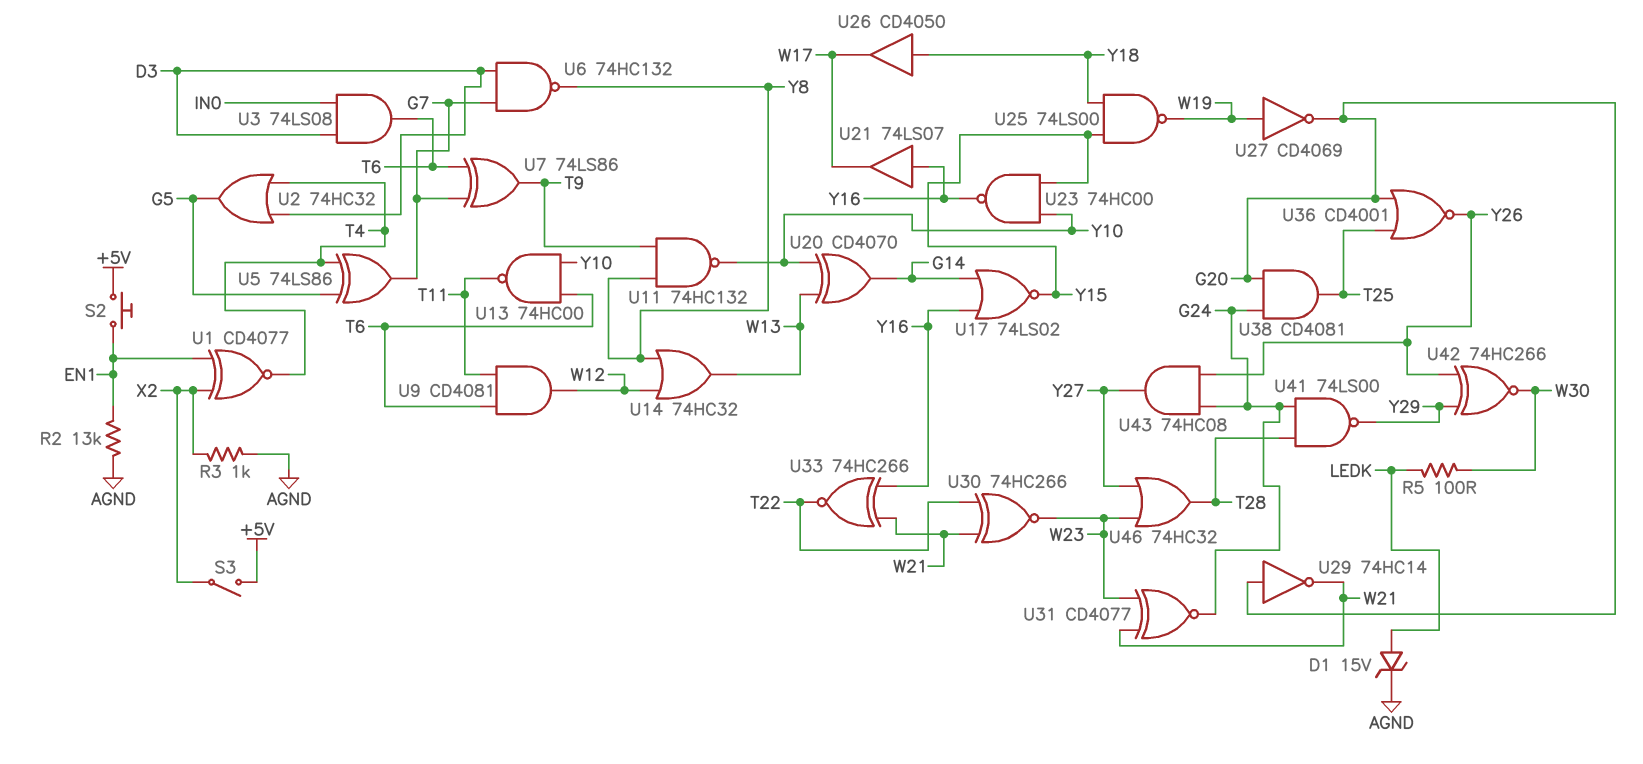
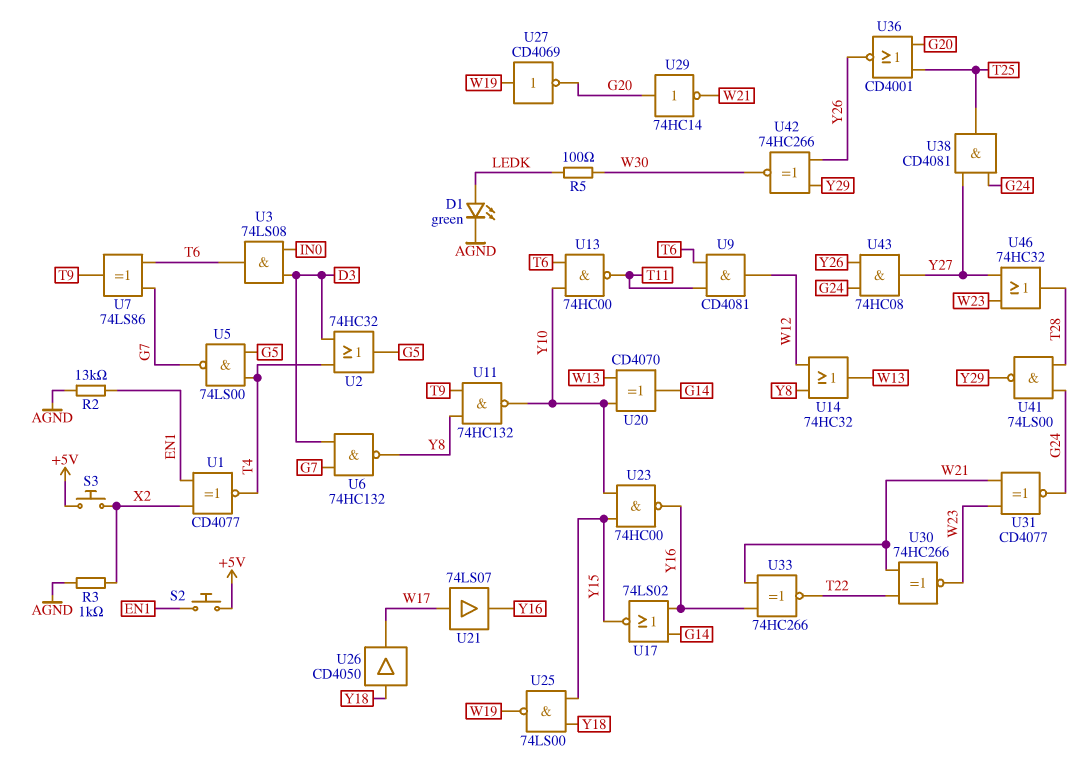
D1: zener 15V (A LEDK, K AGND) -> LED green (A LEDK, K AGND)
S3: switch (+5V, X2) -> button (+5V, X2)
U5: XOR 74LS86 (in G5, in T4, out G7) -> NAND 74LS00 (in G5, in T4, out G7)
U21: buffer 74LS07 (in Y16, out W17) -> buffer 74LS07 (in W17, out Y16)
U38: AND CD4081 (in G20, in G24, out T25) -> AND CD4081 (in G24, in Y27, out T25)

